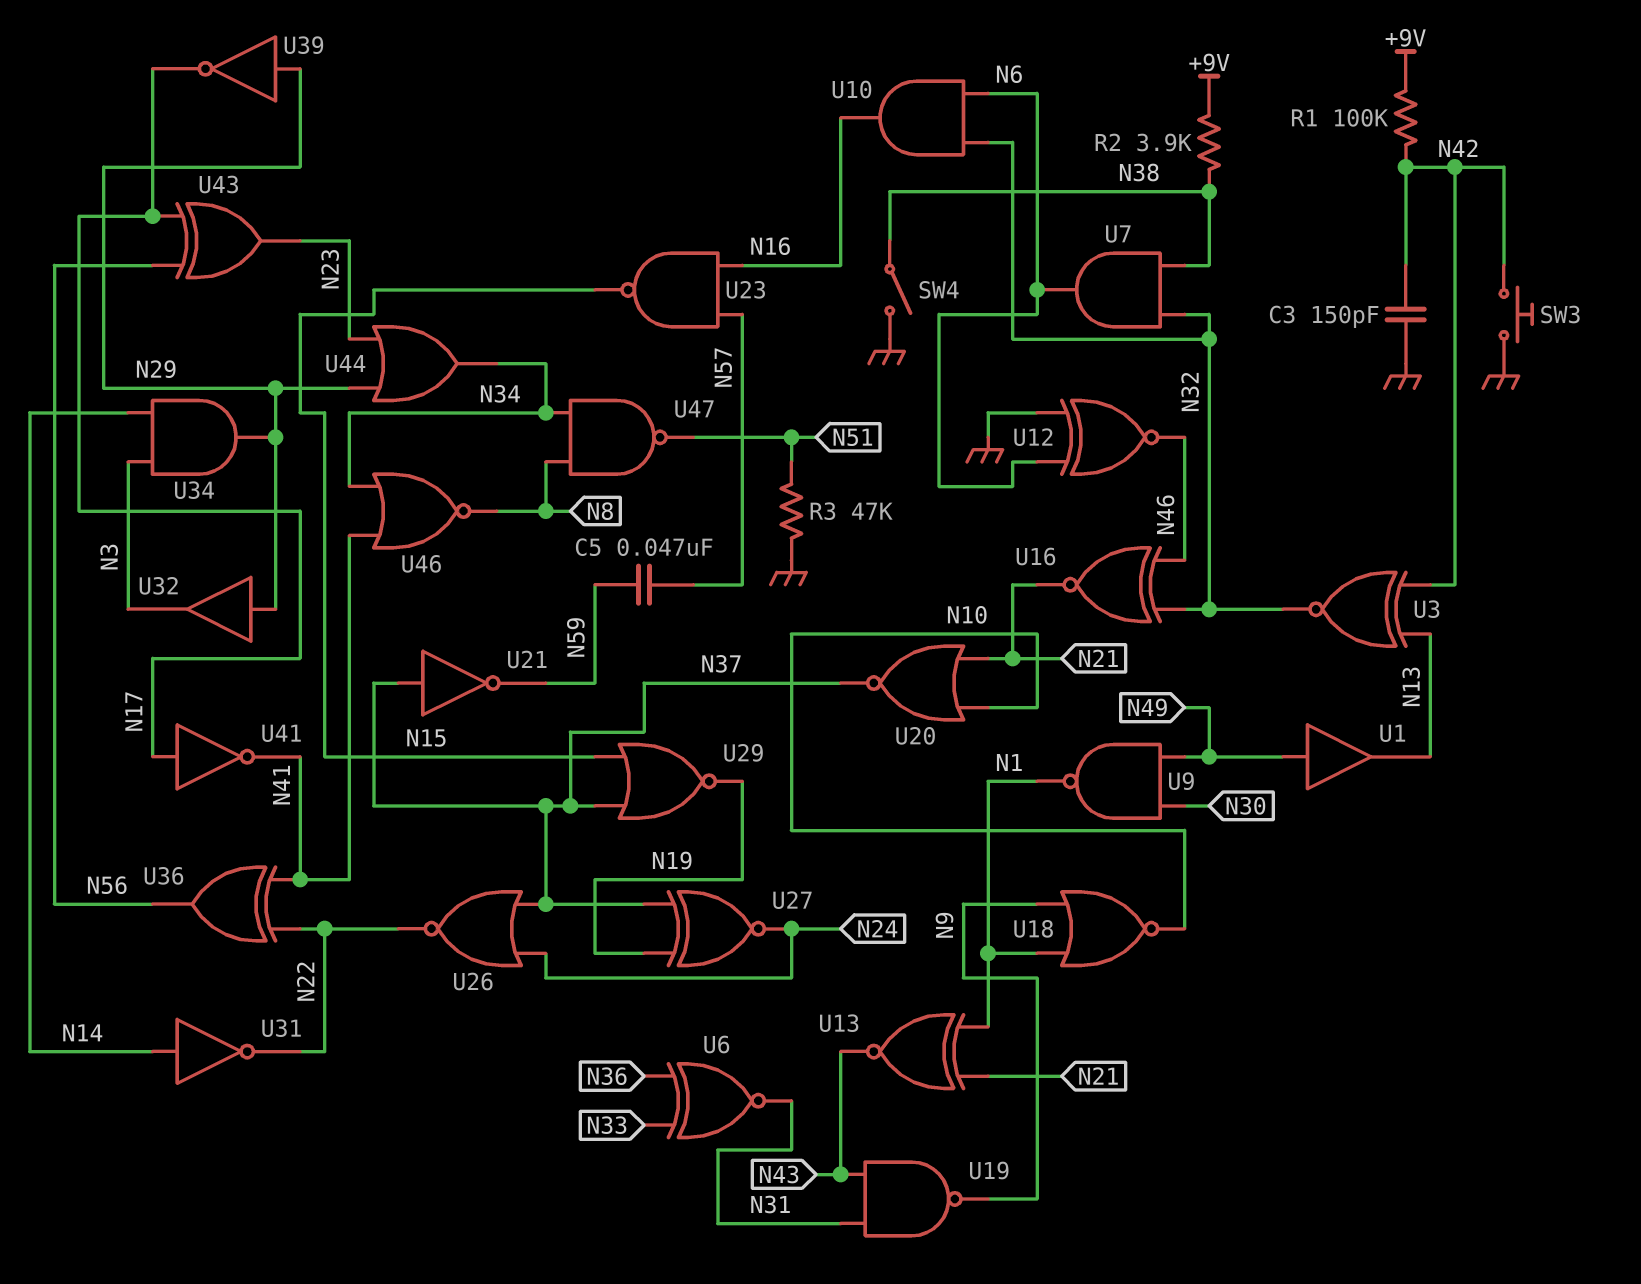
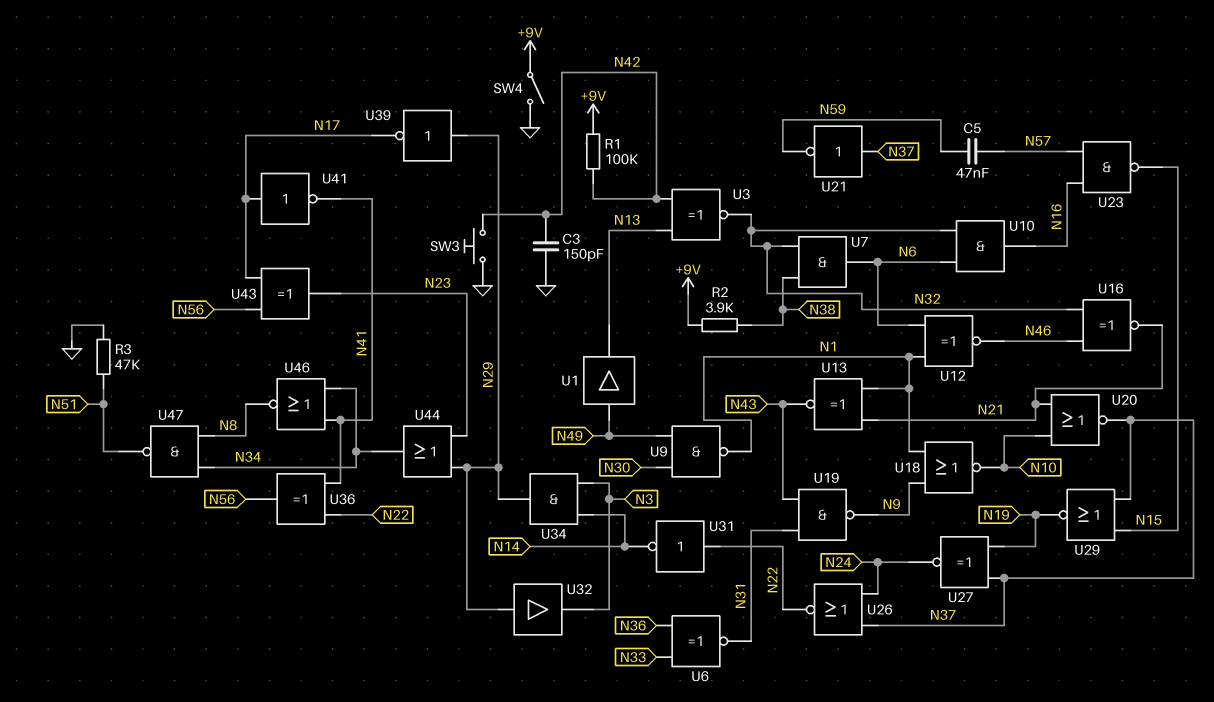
SW4: switch (GND, N38) -> switch (+9V, GND)
U12: XNOR (in GND, in N6, out N46) -> XNOR (in N1, in N6, out N46)
U31: NOT (in N14, out N22) -> NOT (in N22, out N14)

